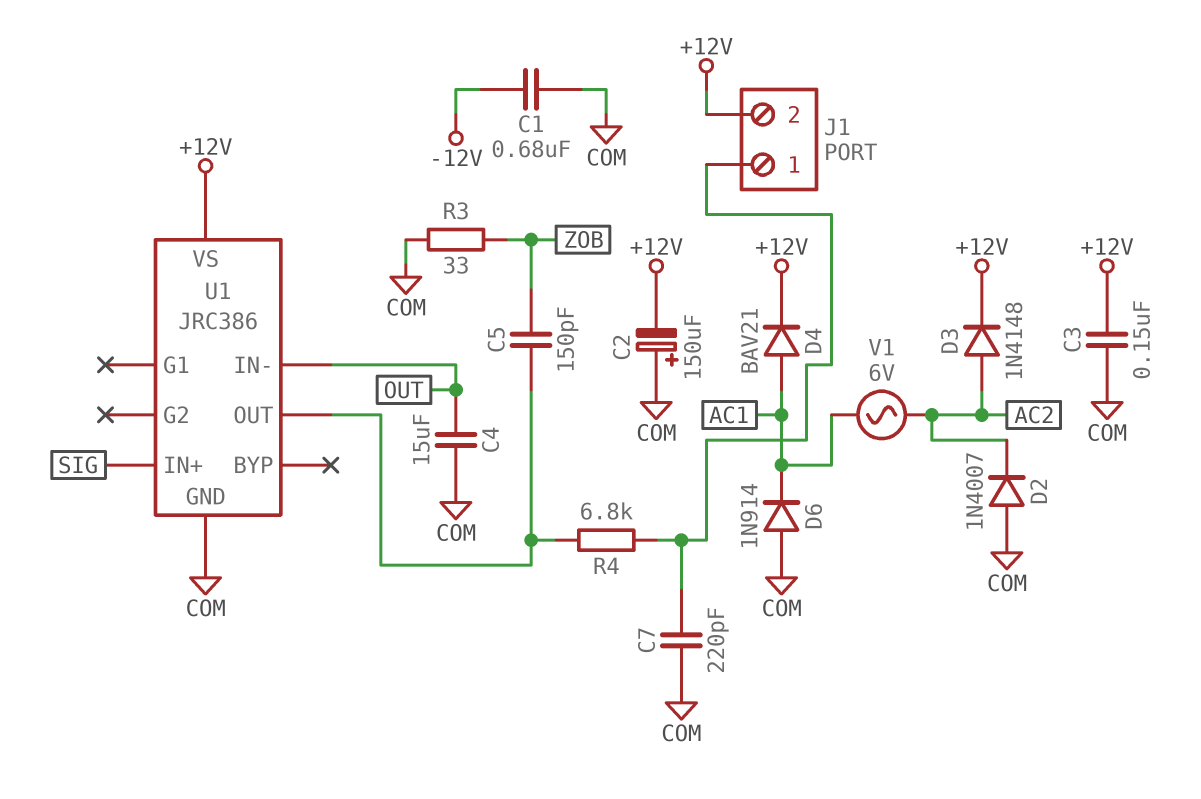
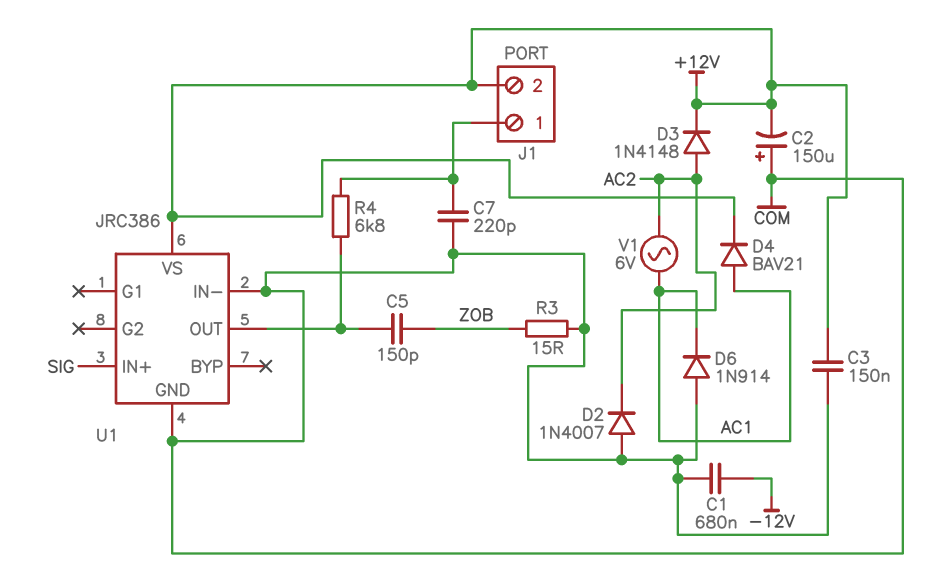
C4: 15uF (COM, OUT) -> none
R3: 33 (COM, ZOB) -> 15 (COM, ZOB)
U1 pin IN-: OUT -> COM

